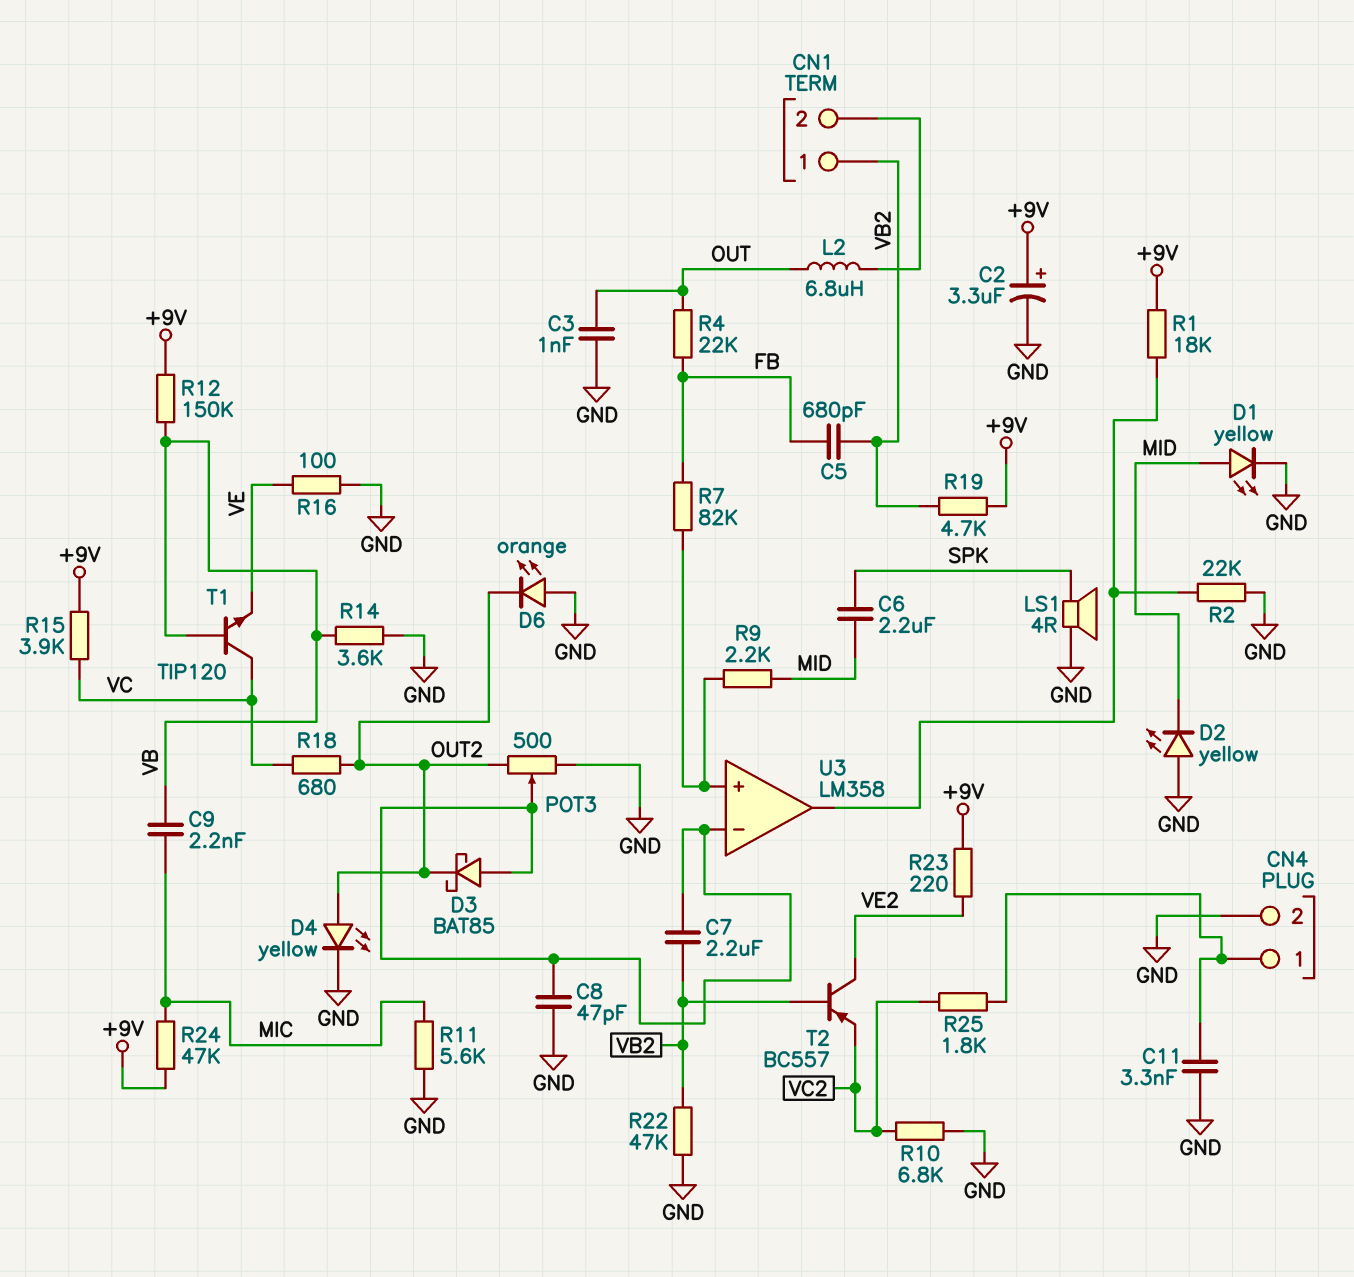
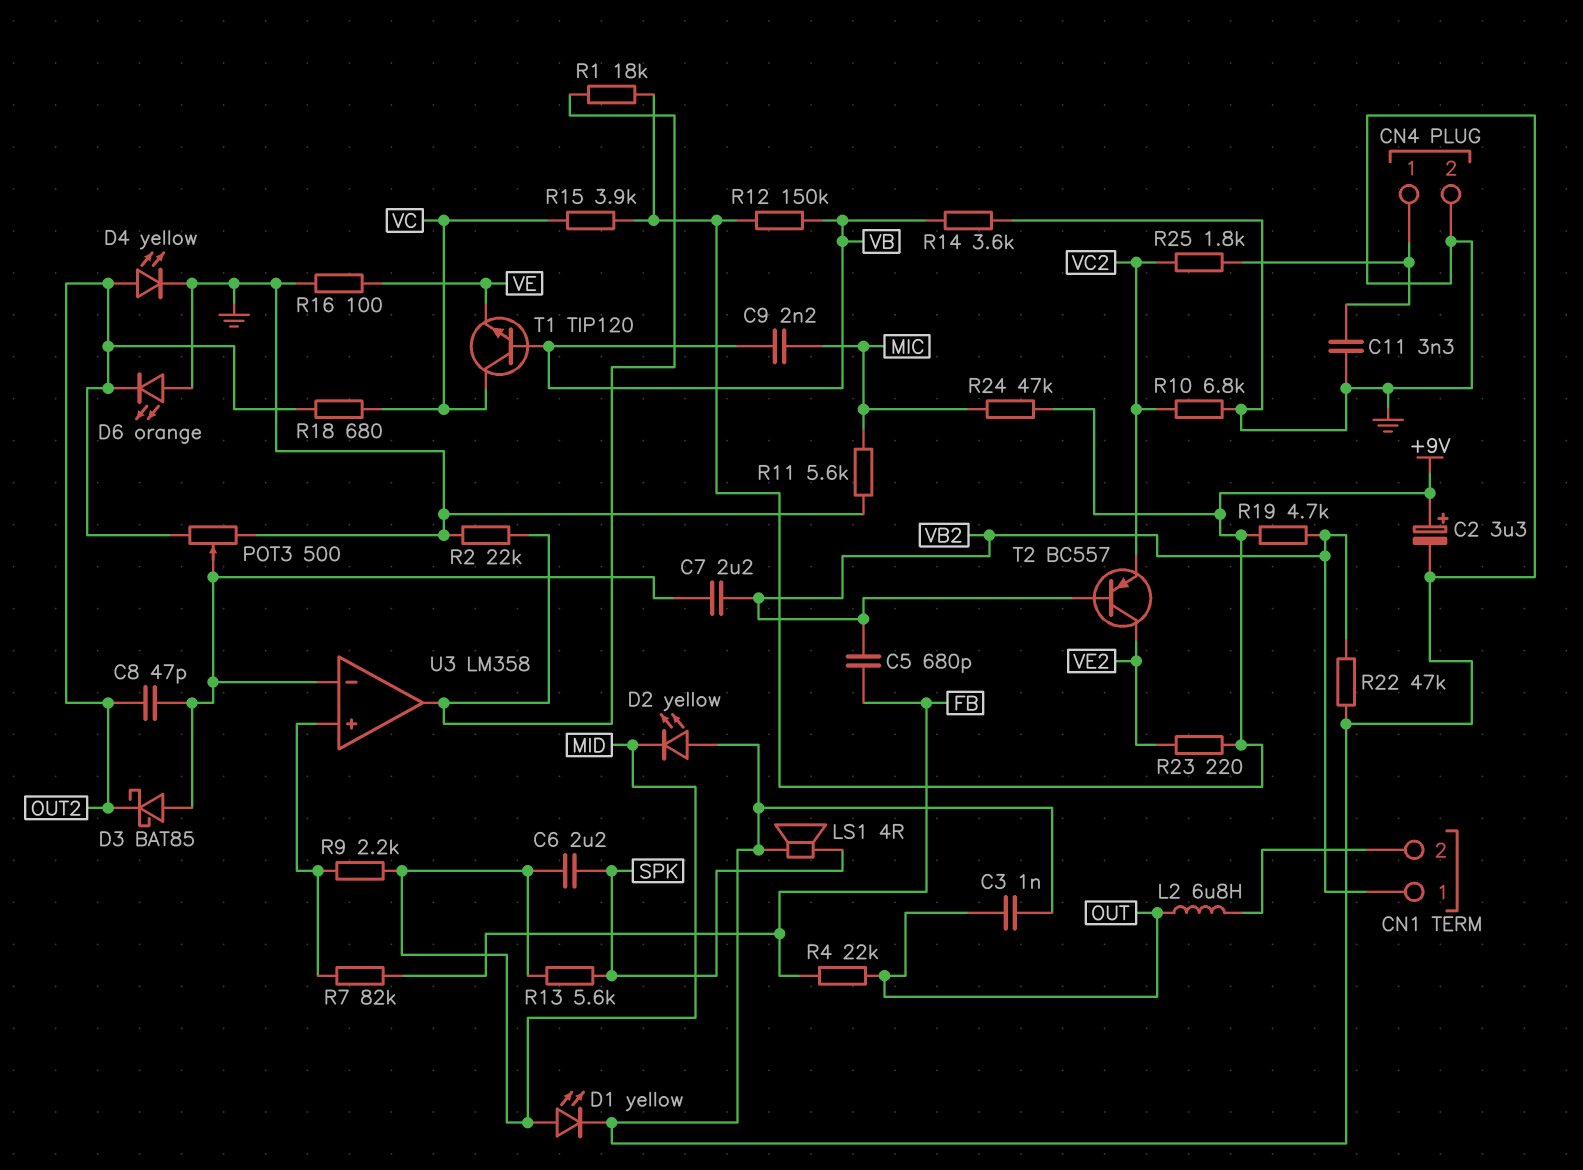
C8: 47pF (GND, U3/in-) -> 47pF (OUT2, U3/in-)
R13: none -> 5.6k (MID, SPK)

